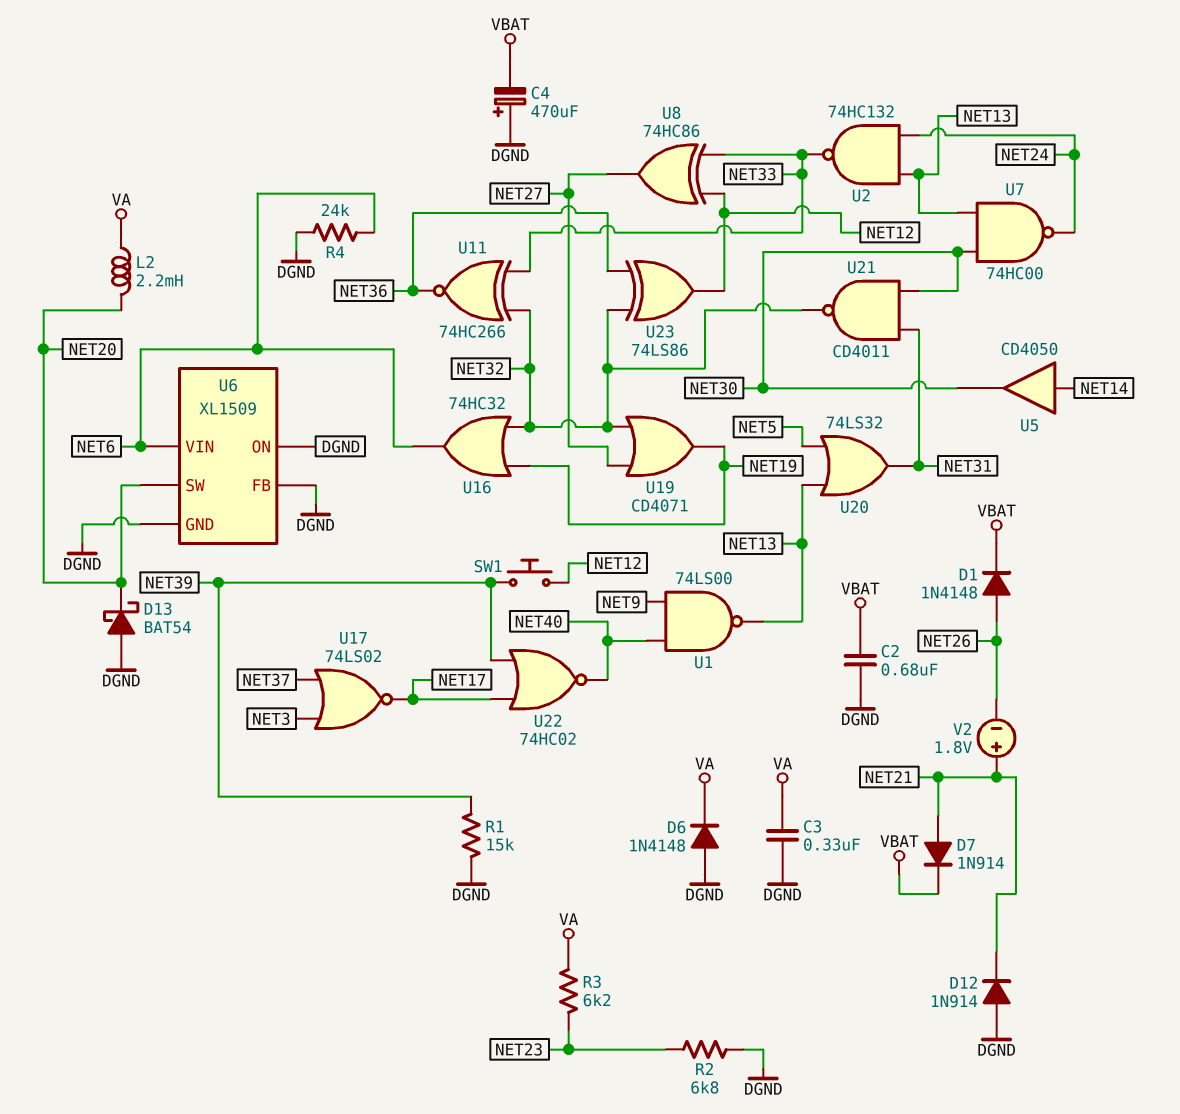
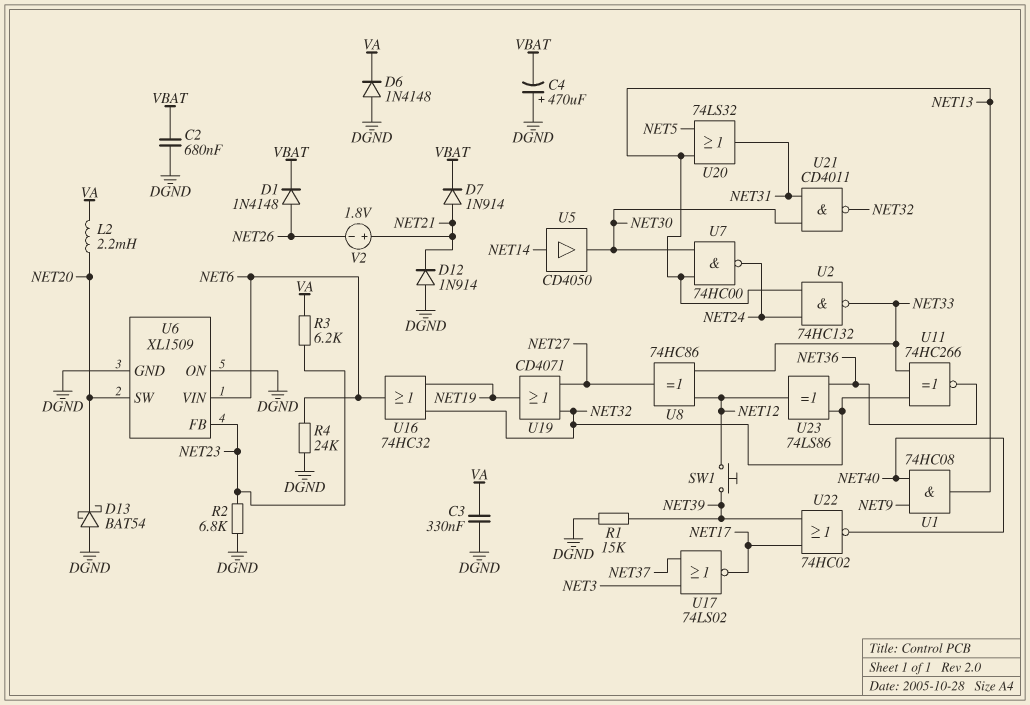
U1: NAND 74LS00 (in NET9, in NET40, out NET13) -> AND 74HC08 (in NET9, in NET40, out NET13)
U6 pin FB: DGND -> NET23

